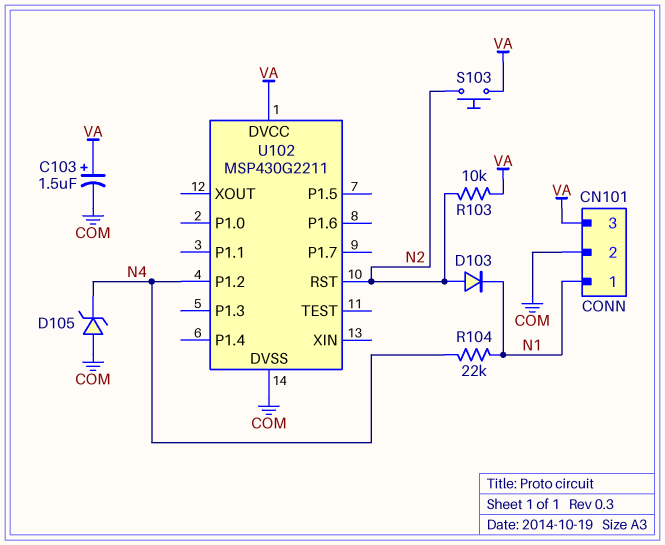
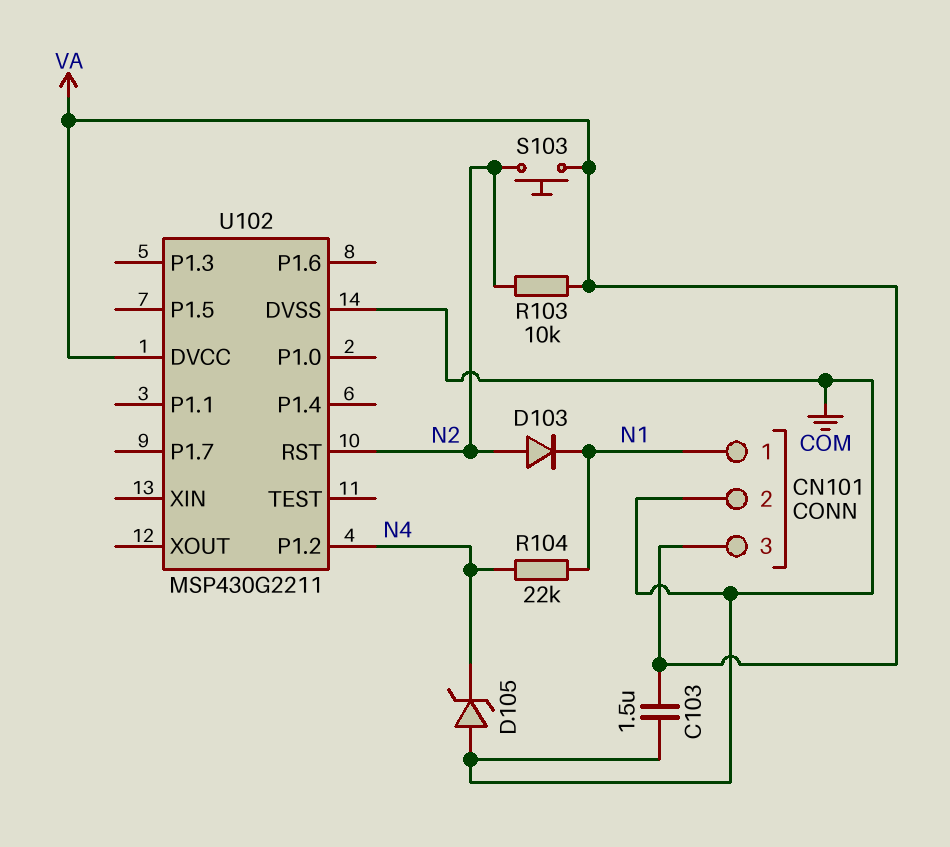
C103: 1.5uF (plus VA, minus COM) -> 1.5uF (COM, VA)

